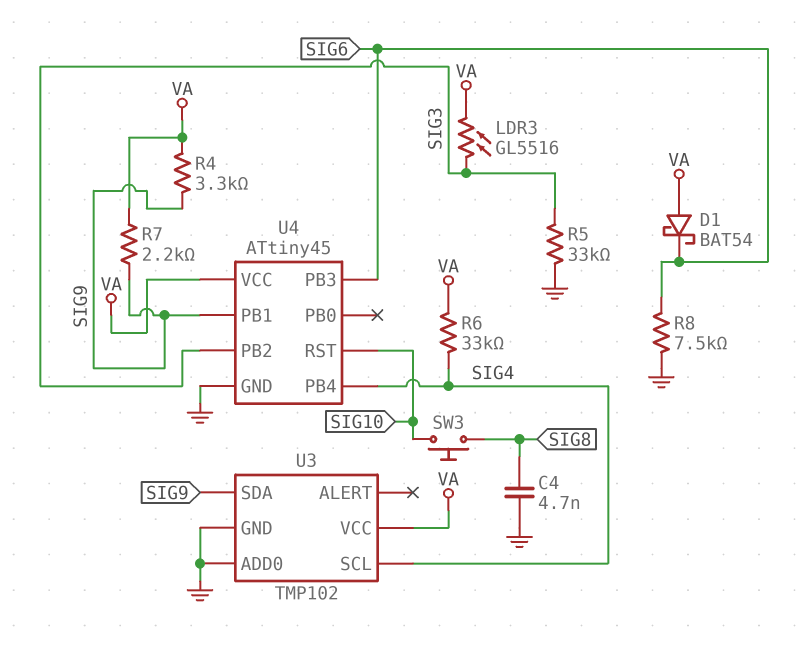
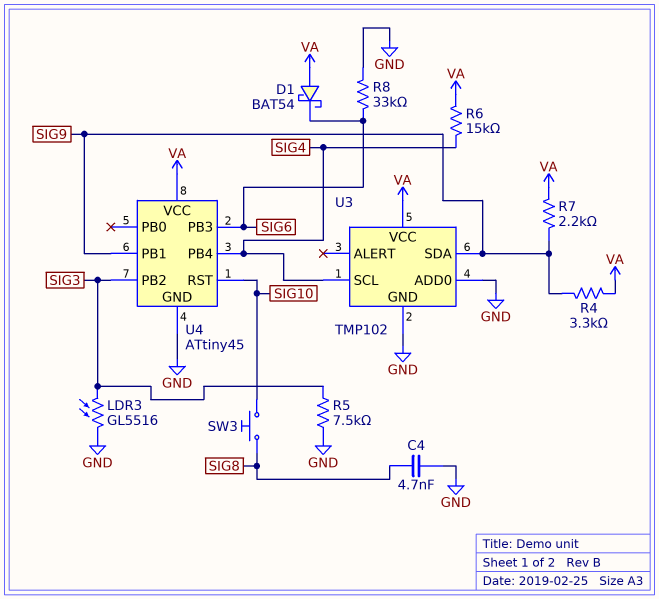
LDR3: GL5516 (SIG3, VA) -> GL5516 (GND, SIG3)
R5: 33k (GND, SIG3) -> 7.5k (GND, SIG3)
R6: 33k (SIG4, VA) -> 15k (SIG4, VA)
R8: 7.5k (GND, SIG6) -> 33k (GND, SIG6)

